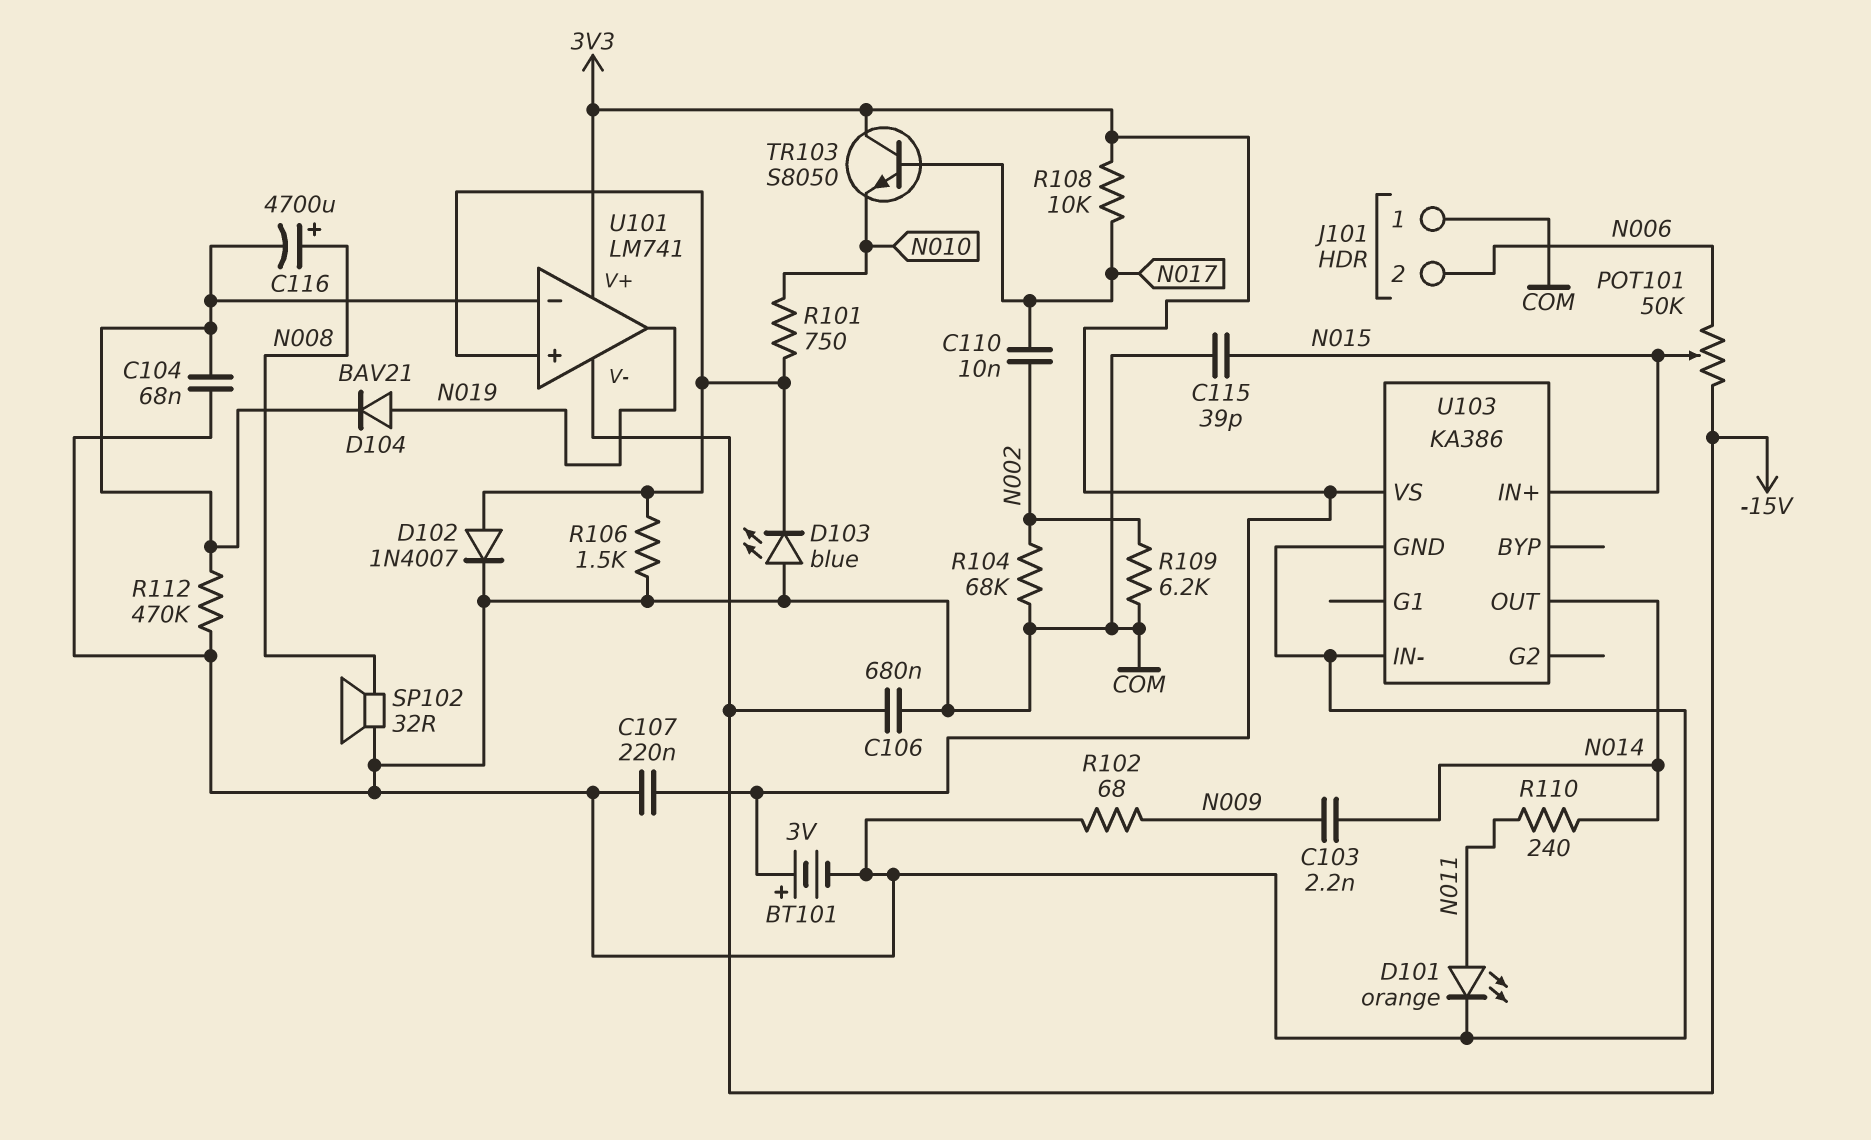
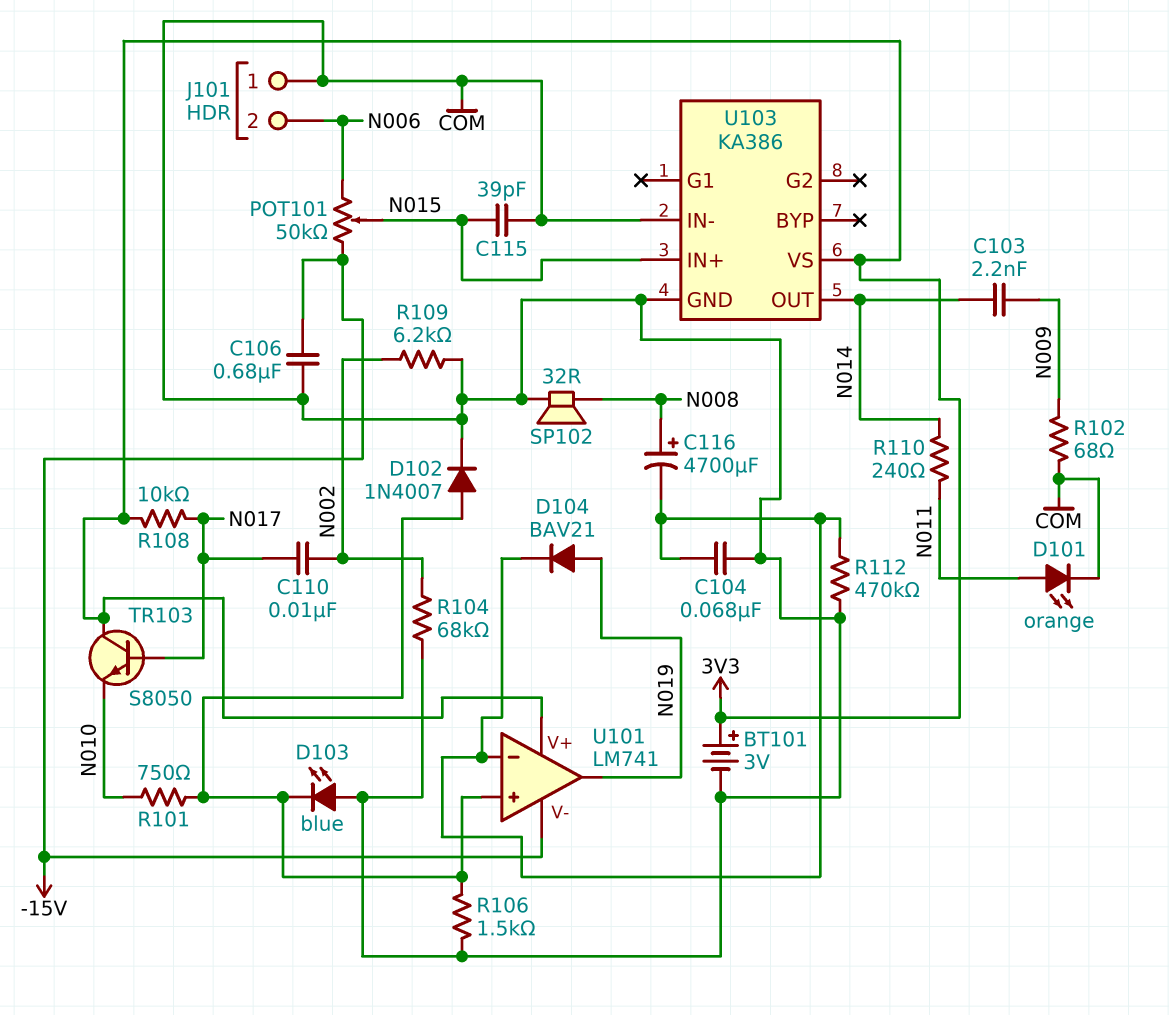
C107: 220nF (3V3, COM) -> none

